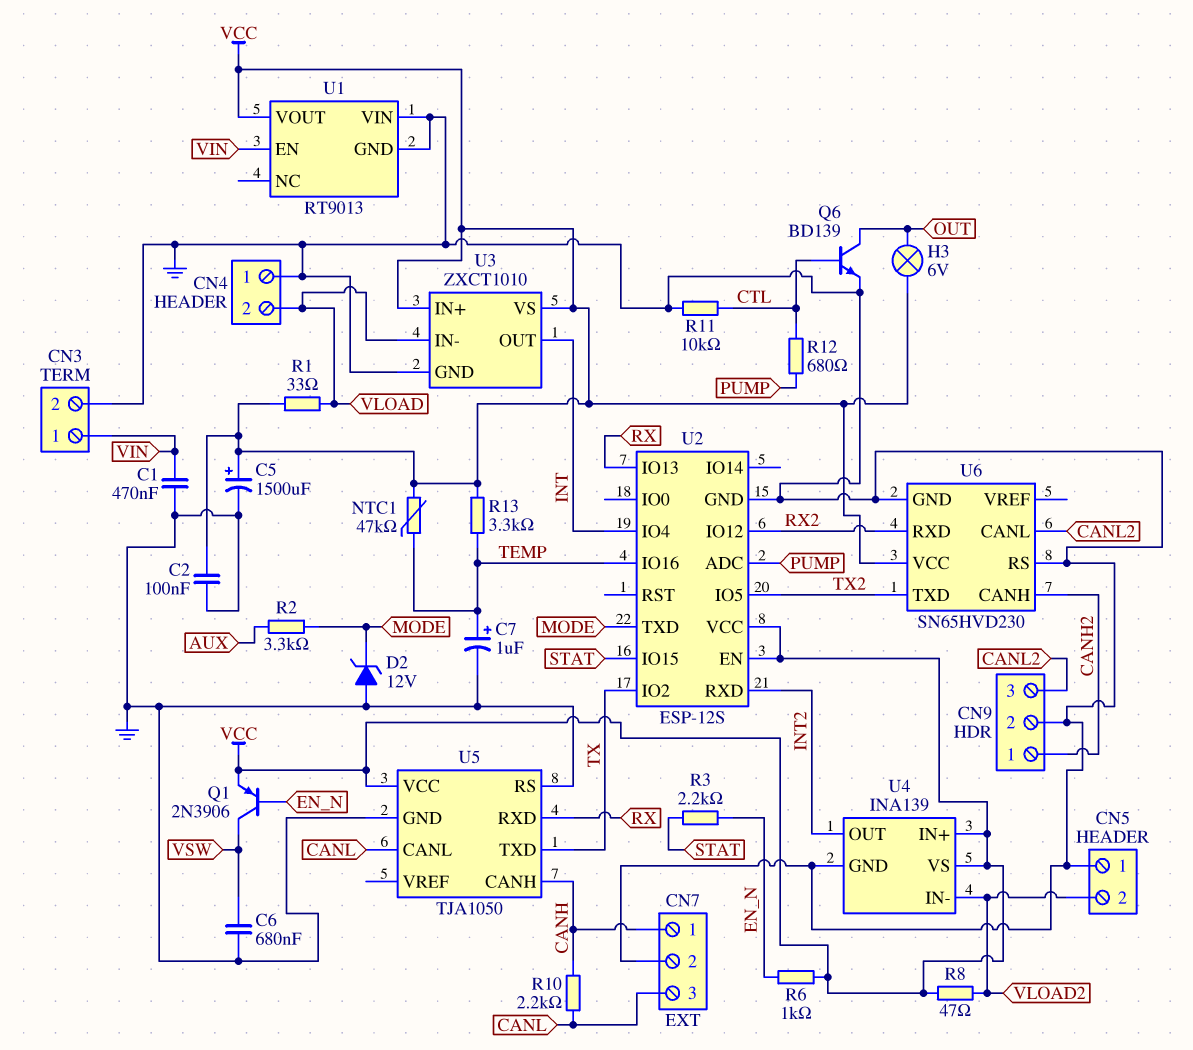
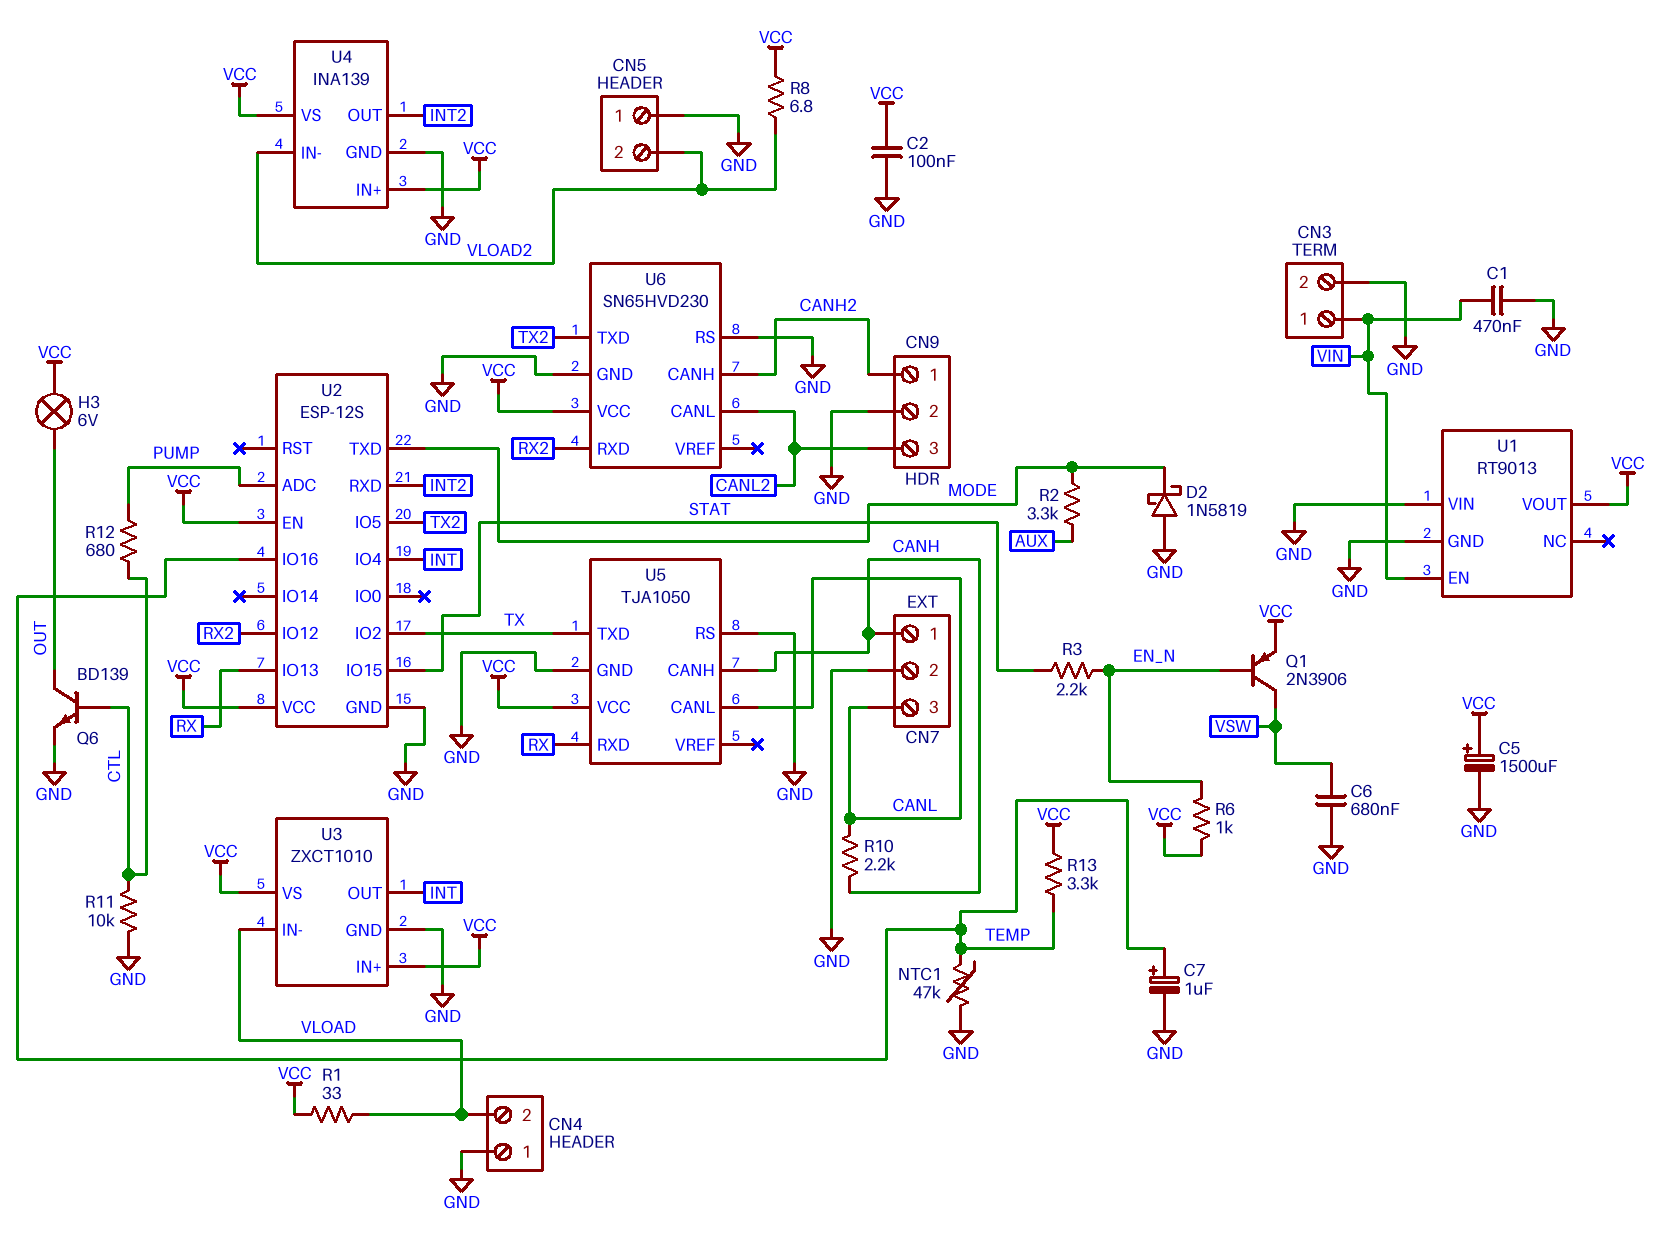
D2: zener 12V (A GND, K MODE) -> schottky 1N5819 (A GND, K MODE)
NTC1: 47k (TEMP, VCC) -> 47k (GND, TEMP)
R8: 47 (VCC, VLOAD2) -> 6.8 (VCC, VLOAD2)

